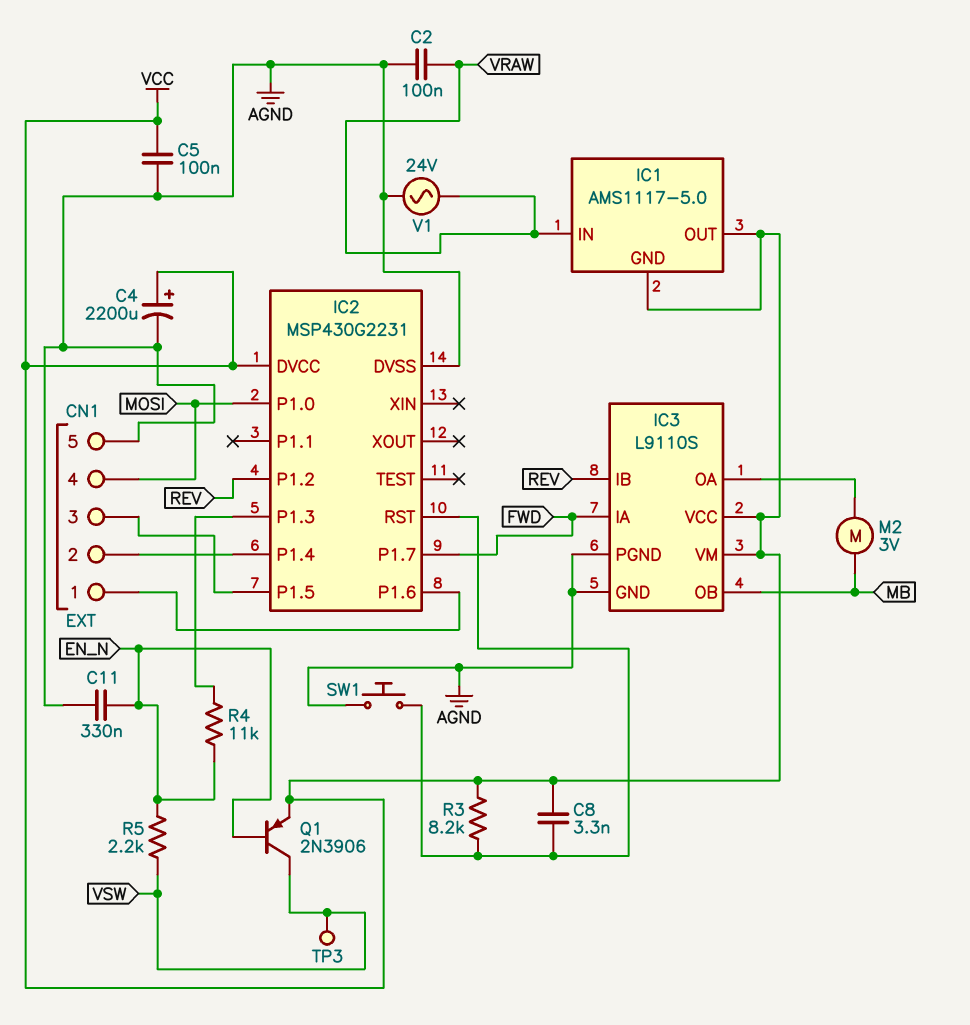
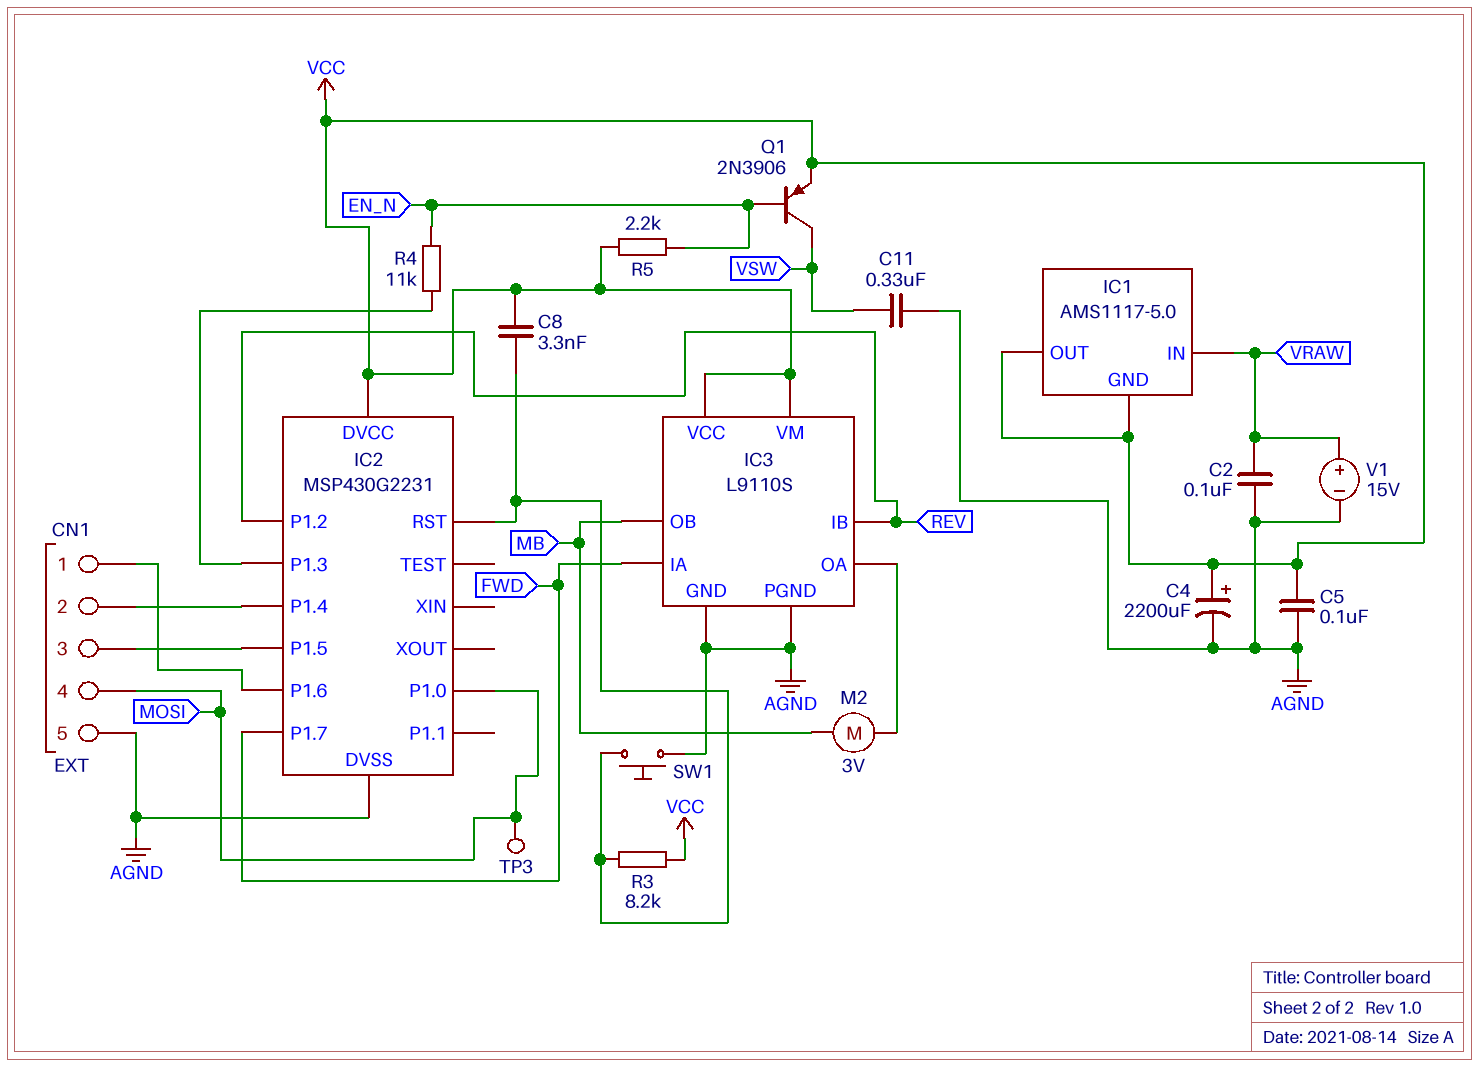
C11: 330nF (AGND, EN_N) -> 330nF (AGND, VSW)
R5: 2.2k (EN_N, VSW) -> 2.2k (EN_N, VCC)
TP3: test point (VSW) -> test point (MOSI)
V1: AC 24V (AGND, VRAW) -> 15V (plus VRAW, minus AGND)

